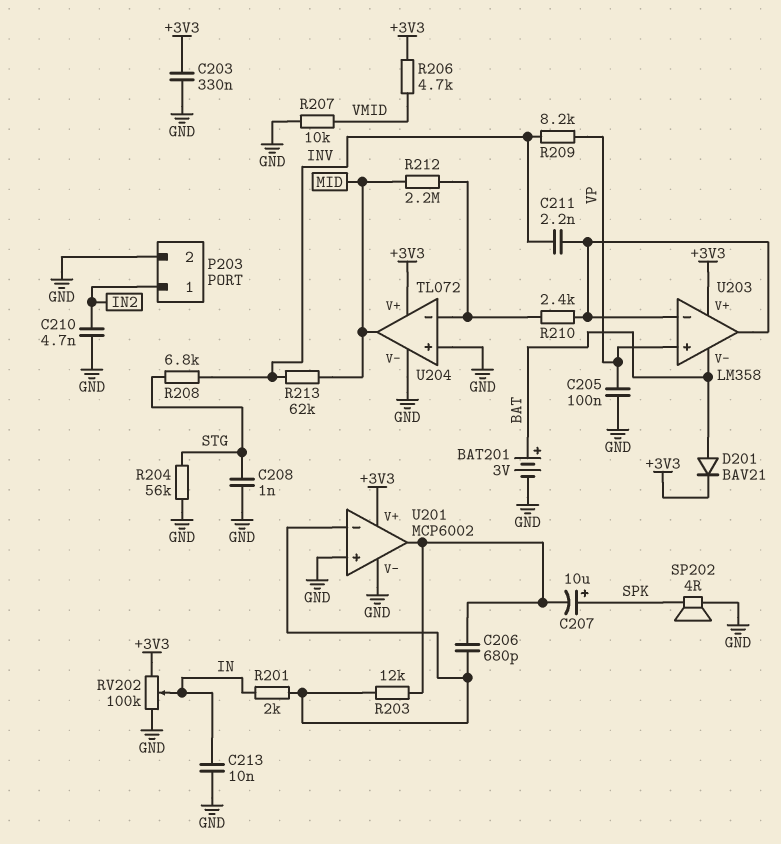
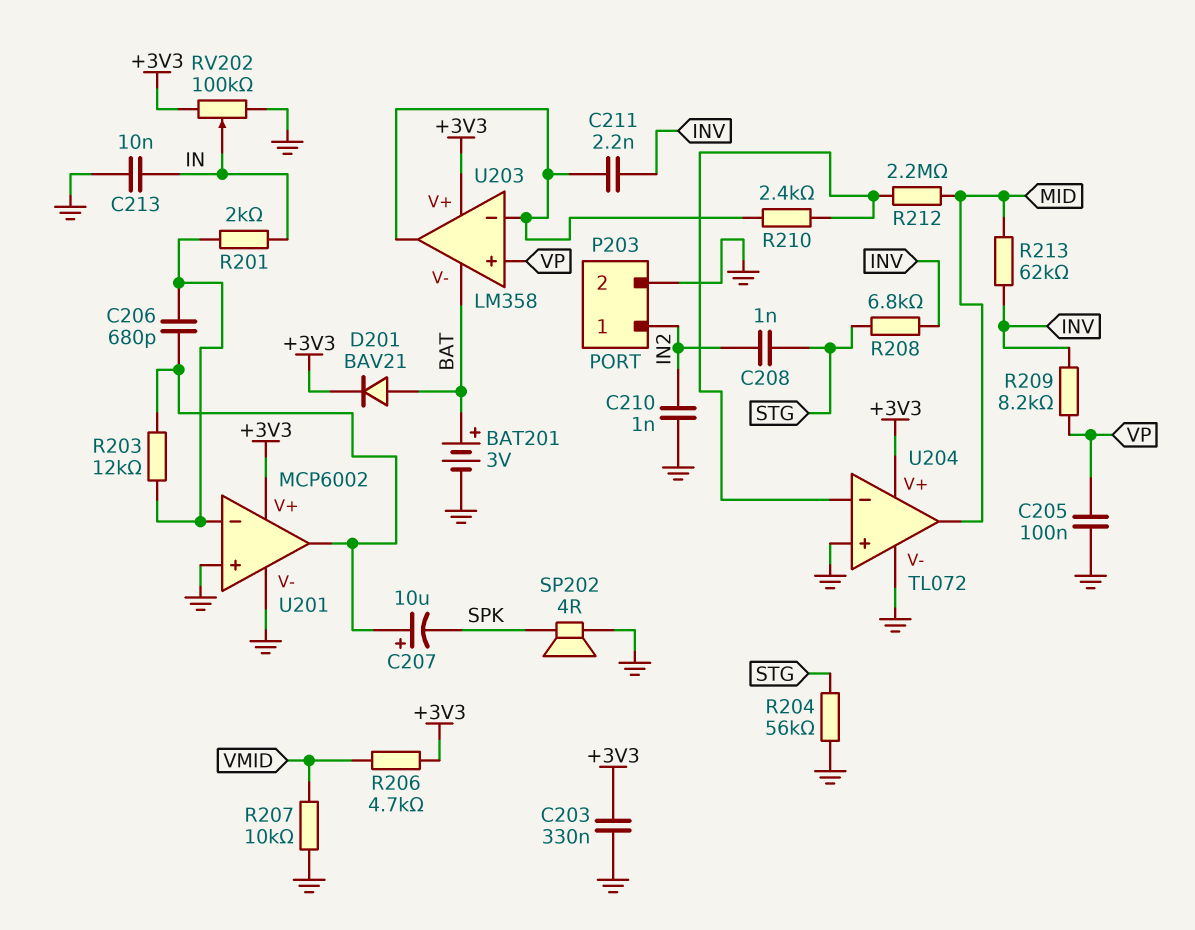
C207: 10uF (plus SPK, minus U201/out) -> 10uF (plus U201/out, minus SPK)
C208: 1nF (GND, STG) -> 1nF (IN2, STG)
C210: 4.7nF (GND, IN2) -> 1nF (GND, IN2)

